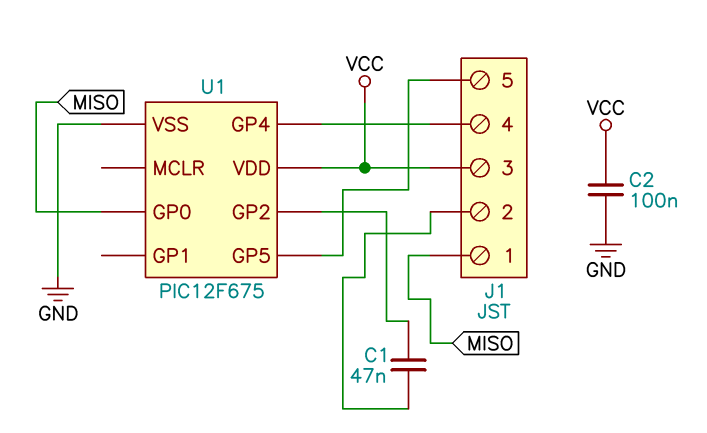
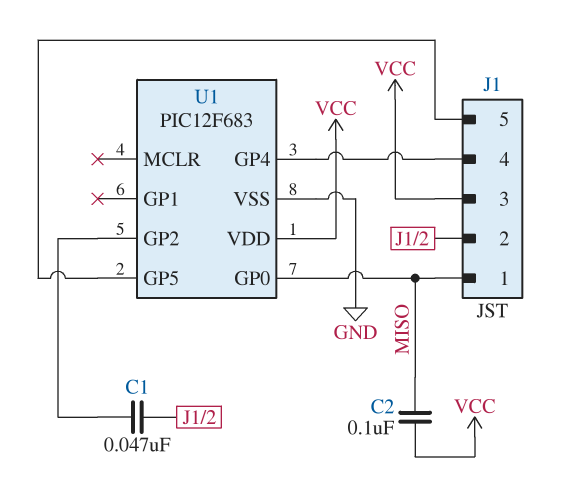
C2: 100nF (GND, VCC) -> 100nF (MISO, VCC)
U1: PIC12F675 -> PIC12F683

